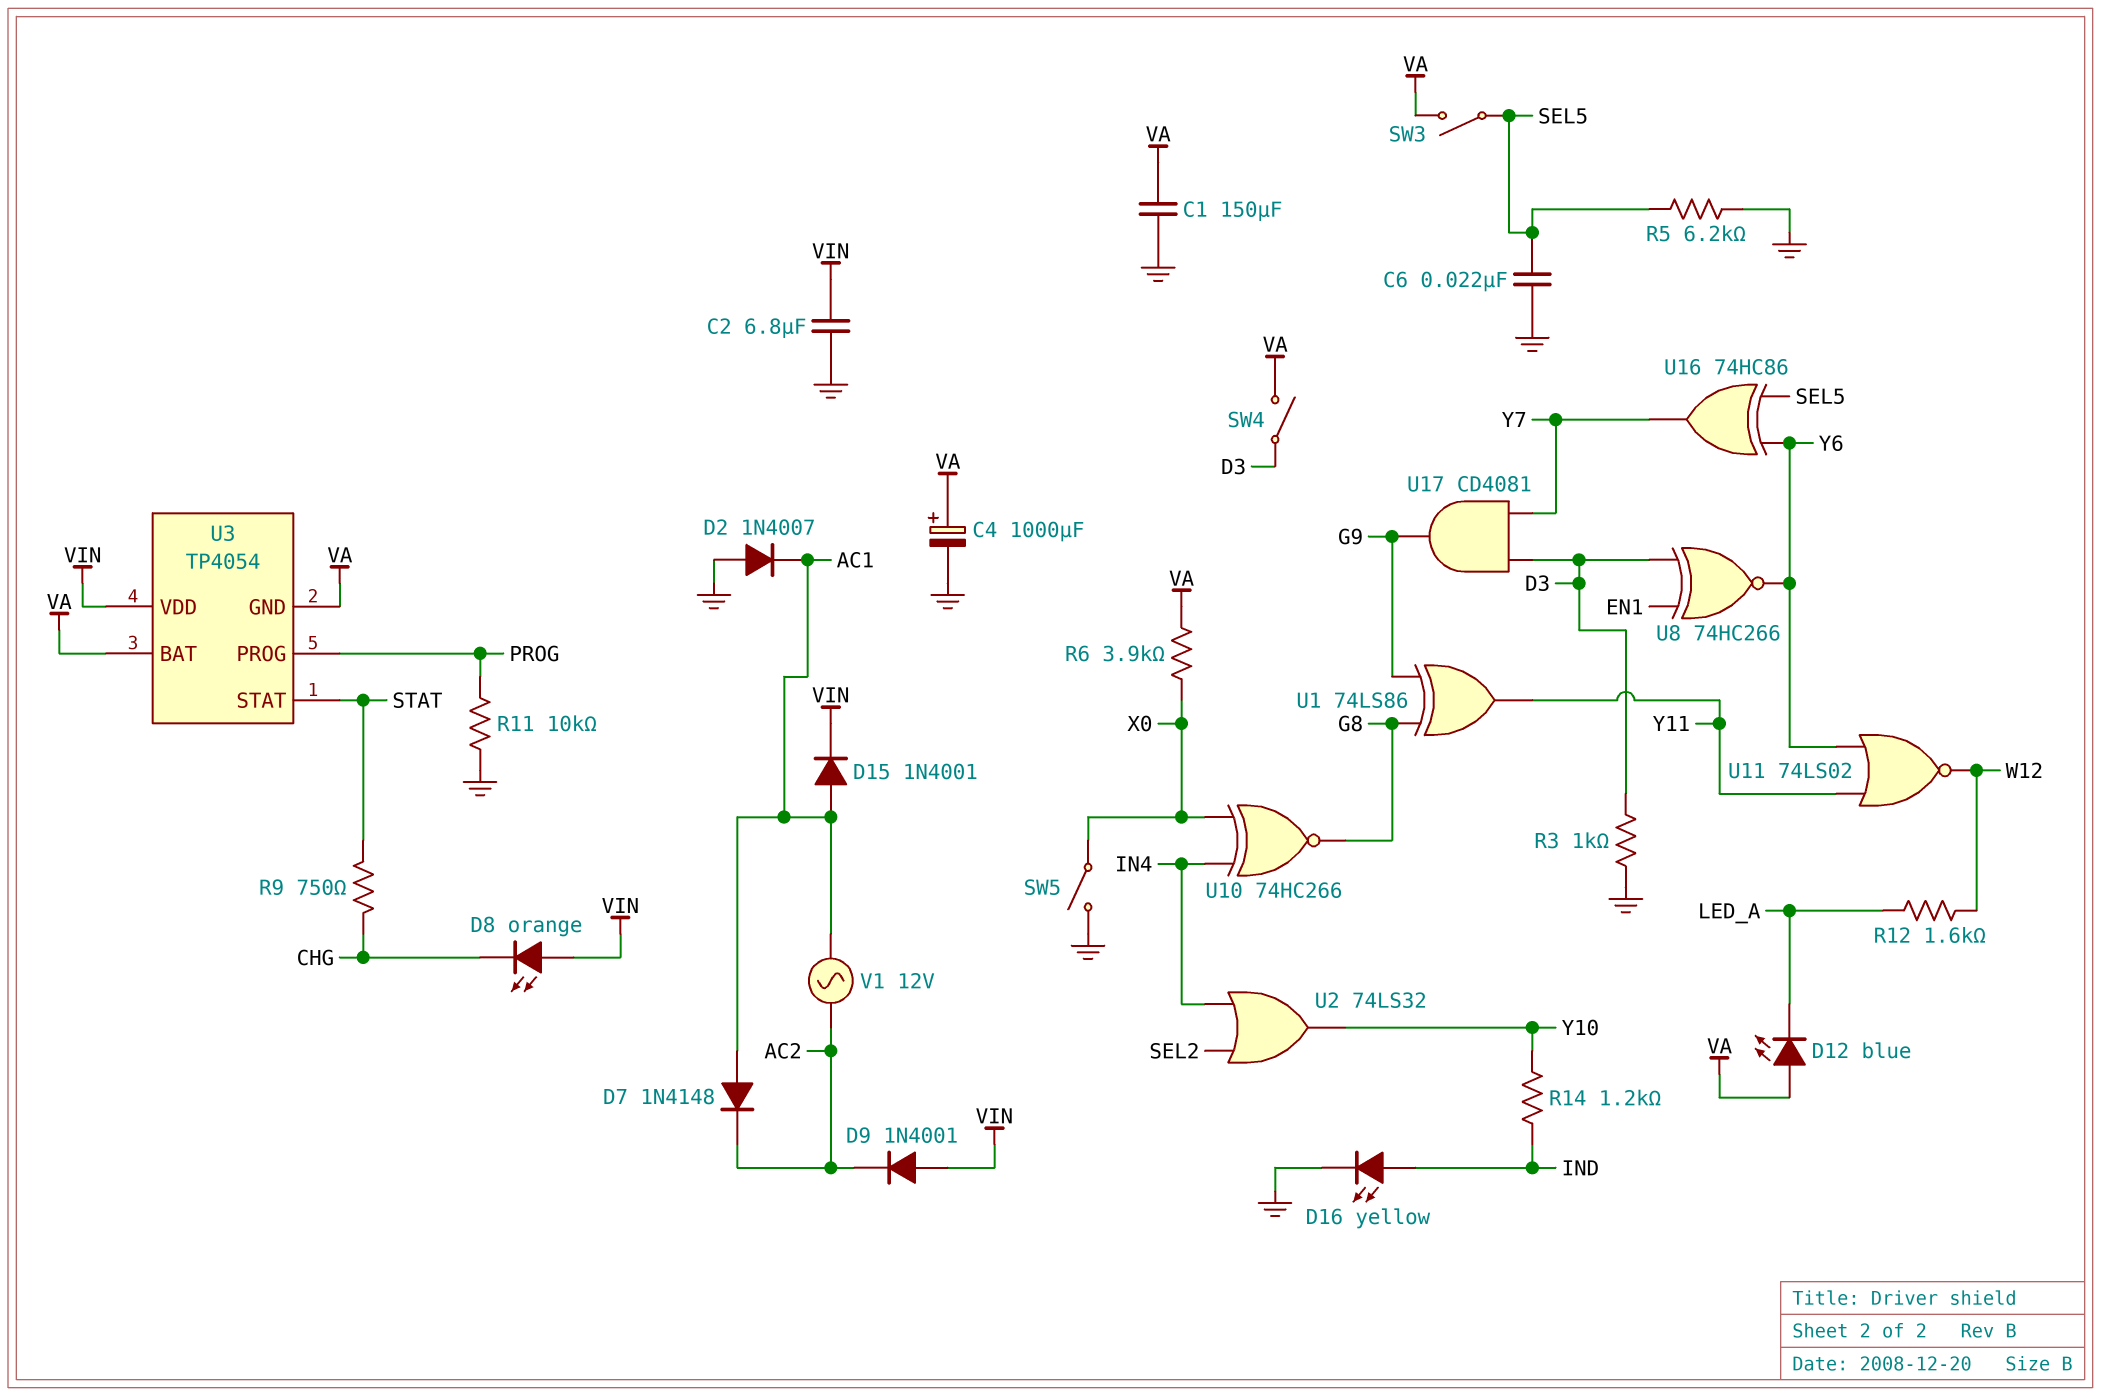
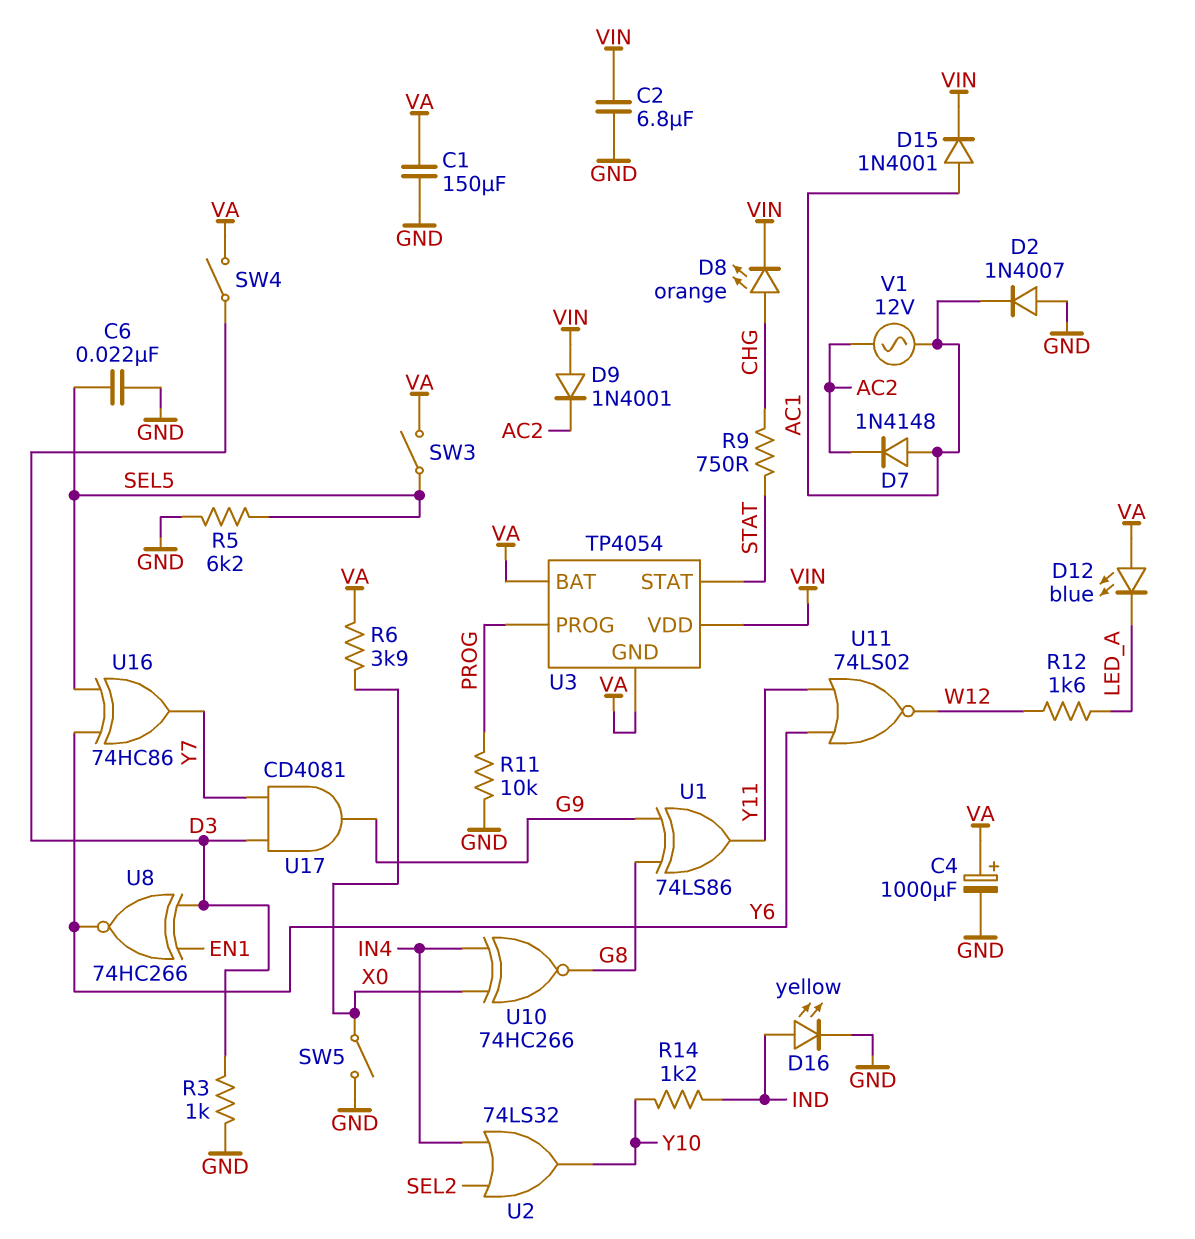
D8: LED orange (A VIN, K CHG) -> LED orange (A CHG, K VIN)

